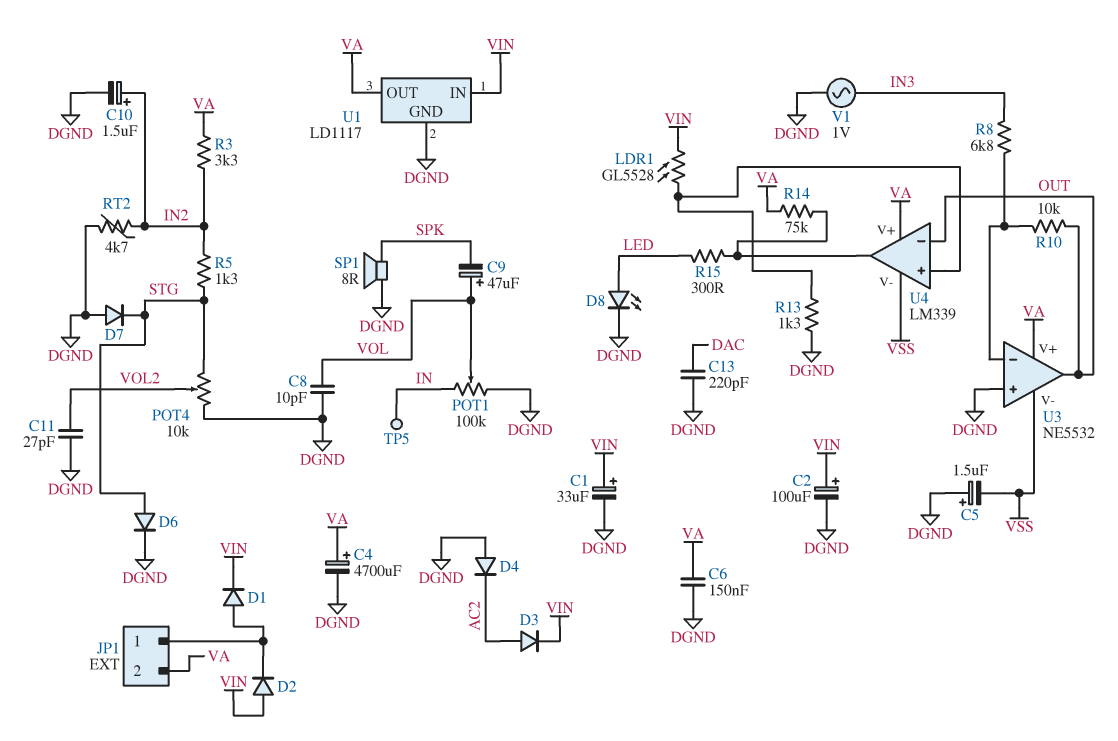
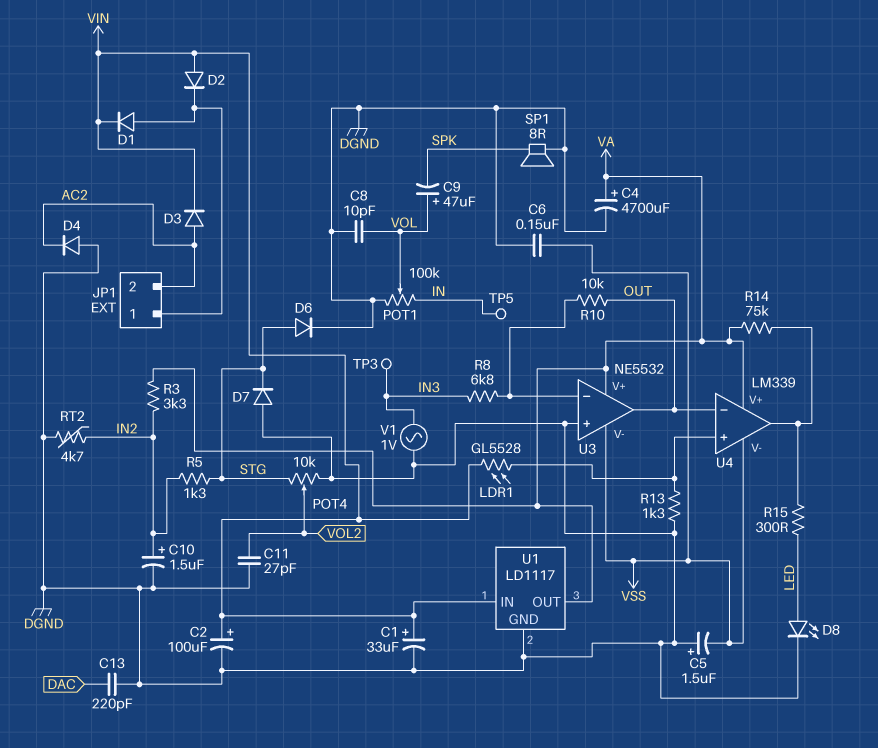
C6: 150nF (DGND, VA) -> 150nF (DGND, VSS)
JP1 pin 2: VA -> AC2
TP3: none -> test point (IN3)

